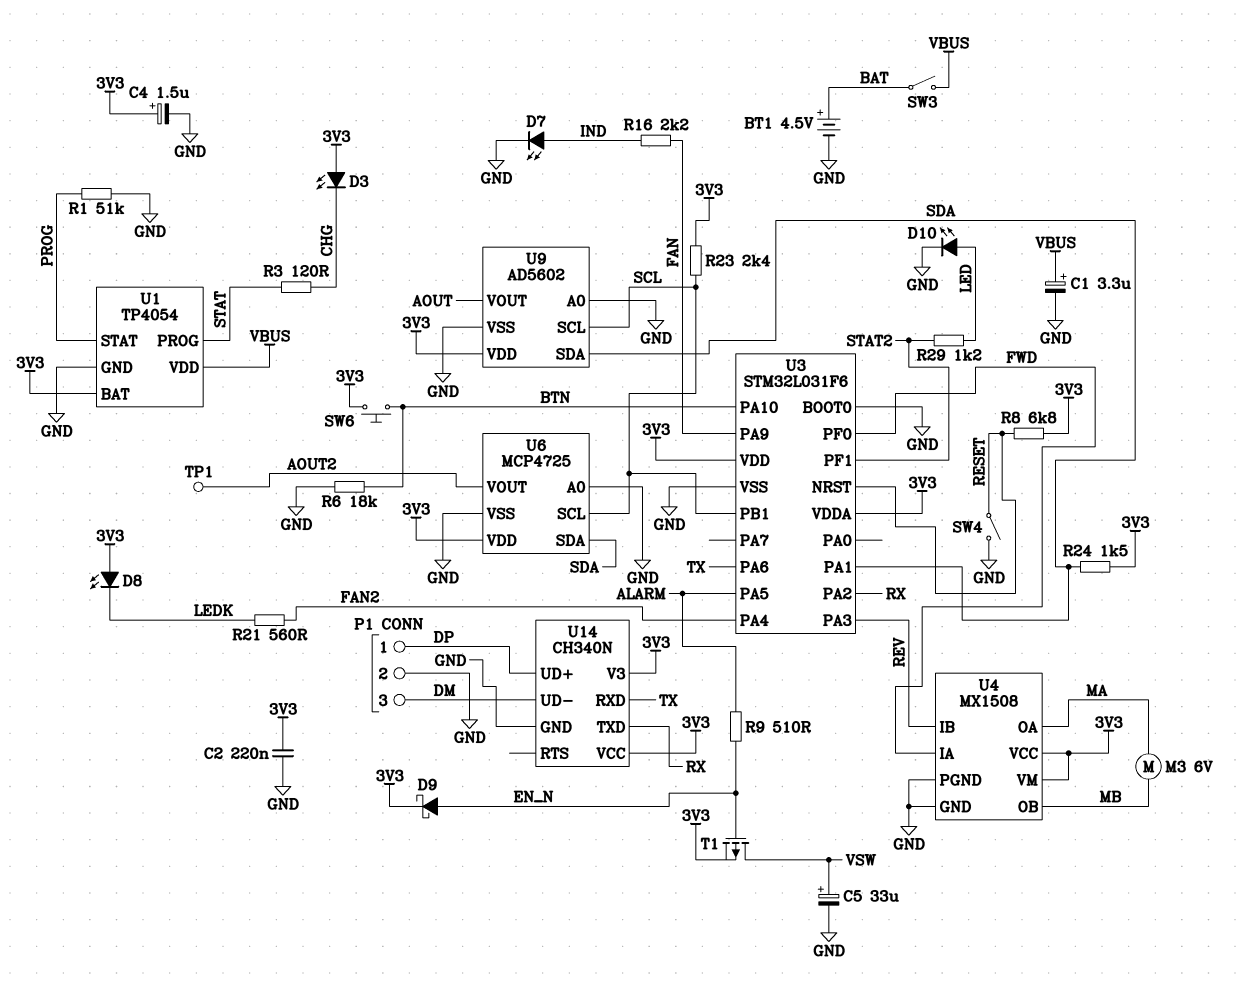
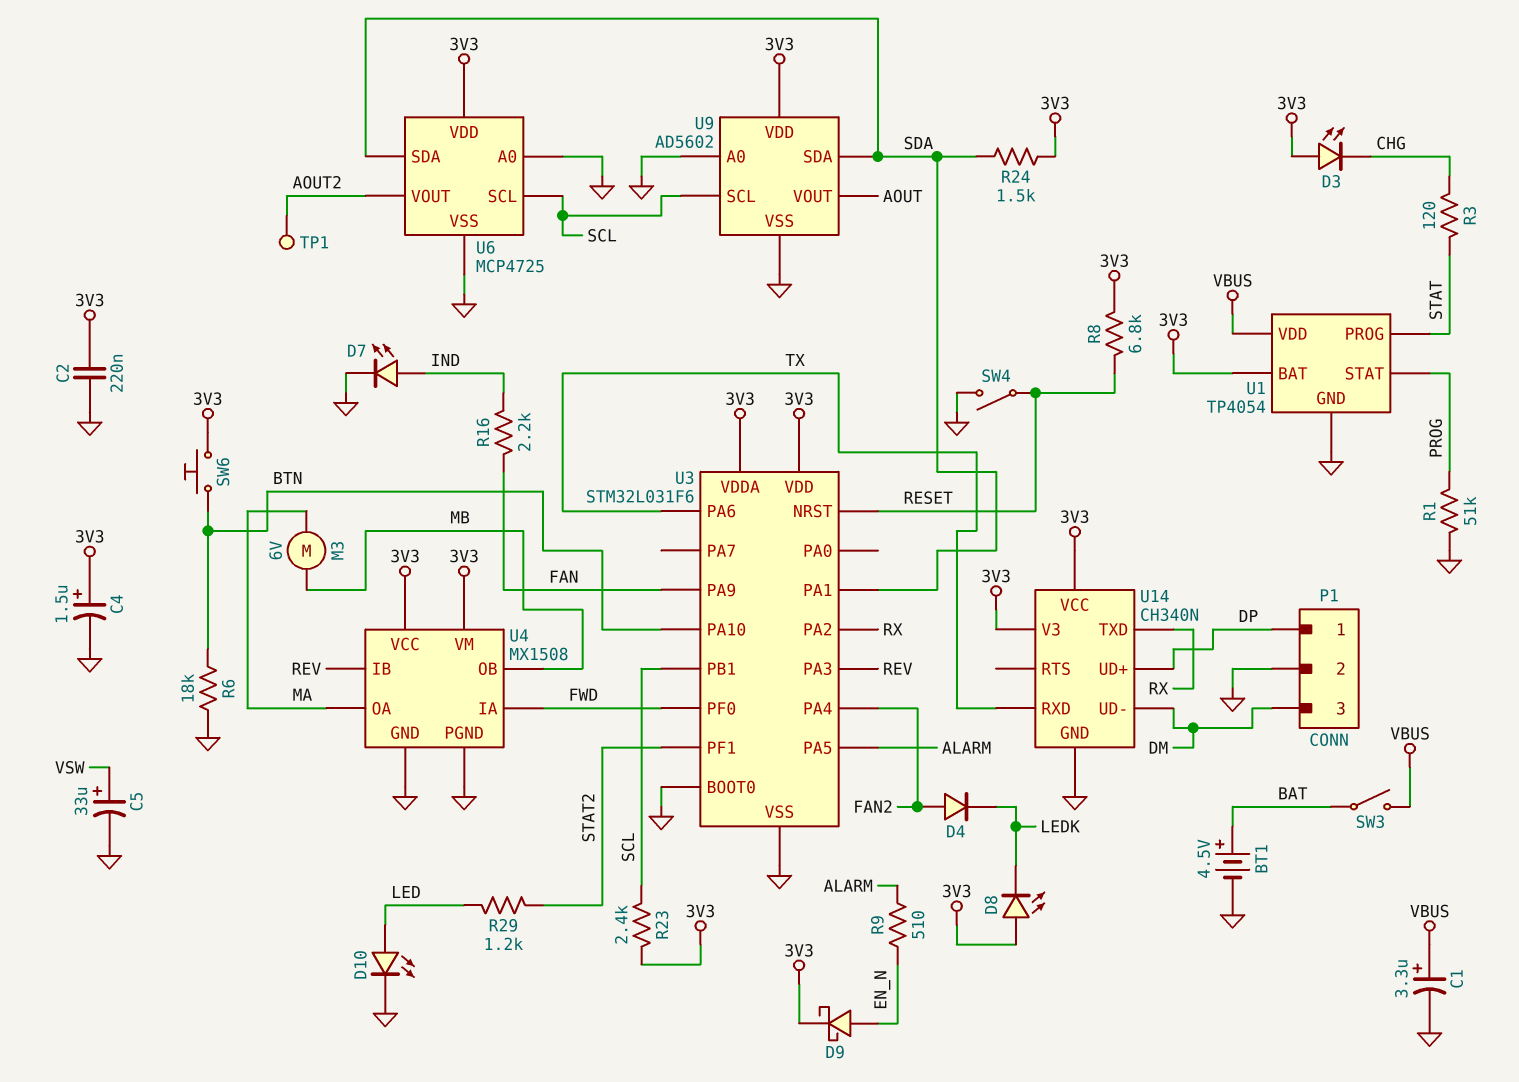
D4: none -> diode (A FAN2, K LEDK)
R21: 560 (FAN2, LEDK) -> none
T1: PMOS (G EN_N, D VSW, S 3V3) -> none

